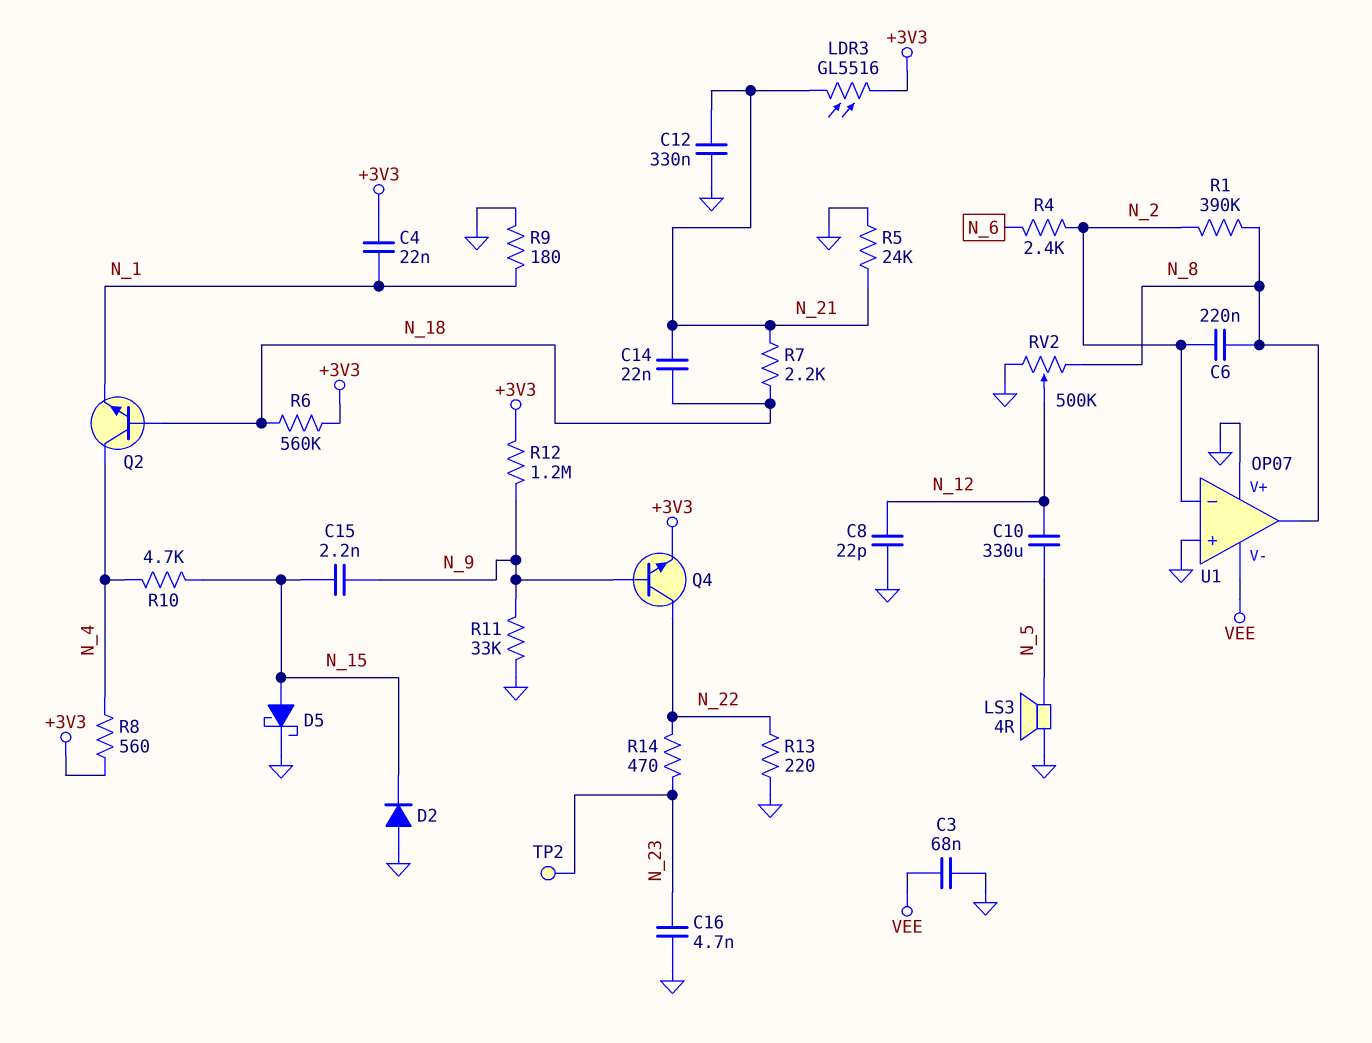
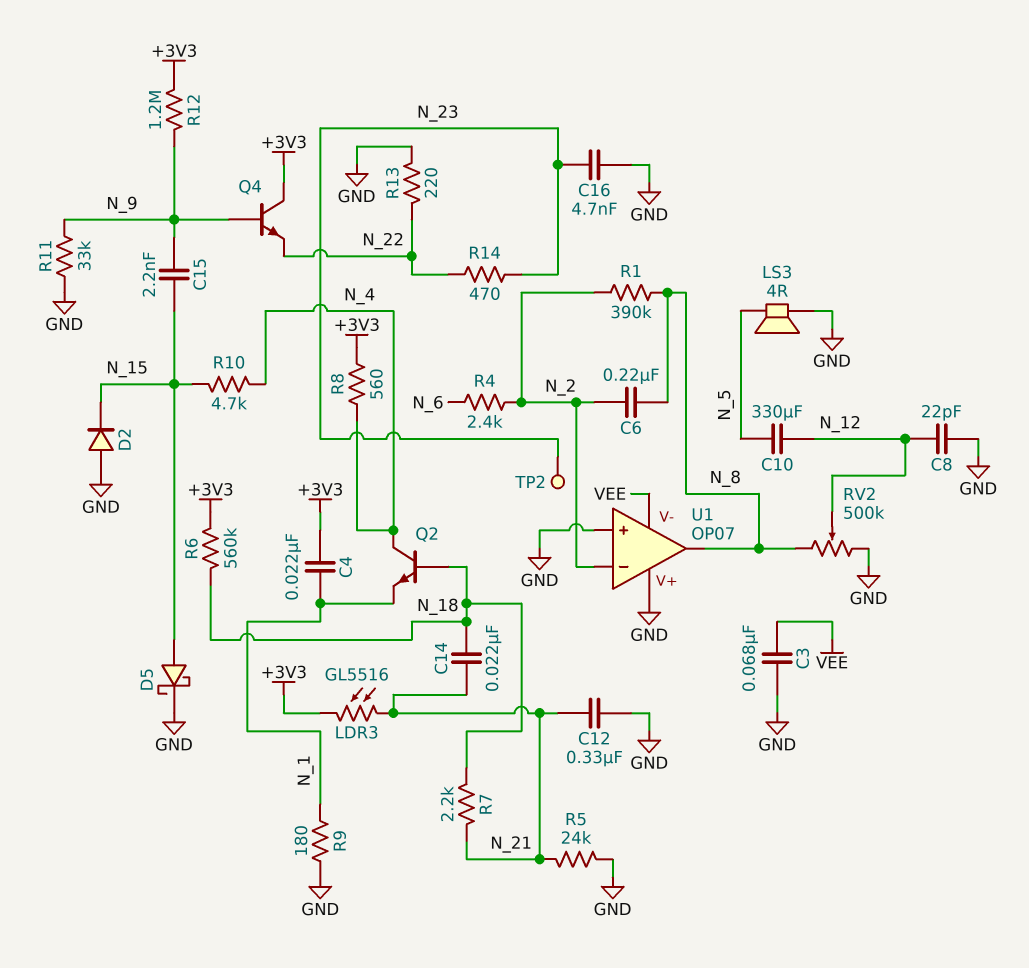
Q4: NPN (B N_9, C N_22, E +3V3) -> NPN (B N_9, C +3V3, E N_22)

